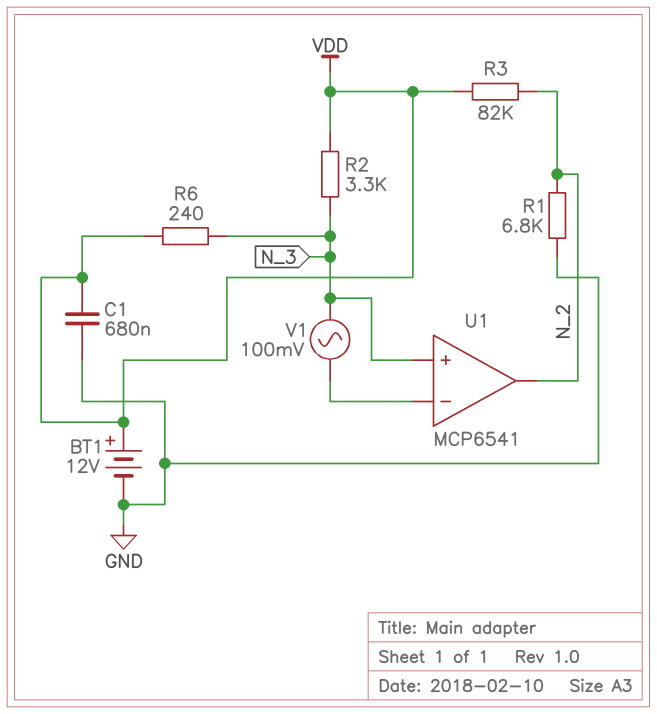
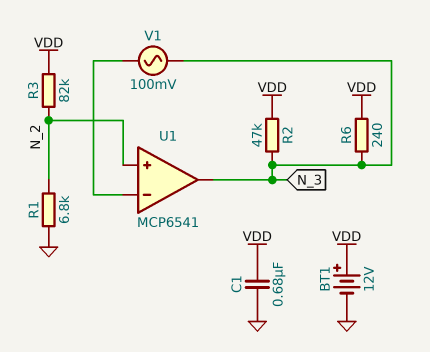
R2: 3.3k (N_3, VDD) -> 47k (N_3, VDD)
U1 pin in+: N_3 -> N_2
U1 pin out: N_2 -> N_3

